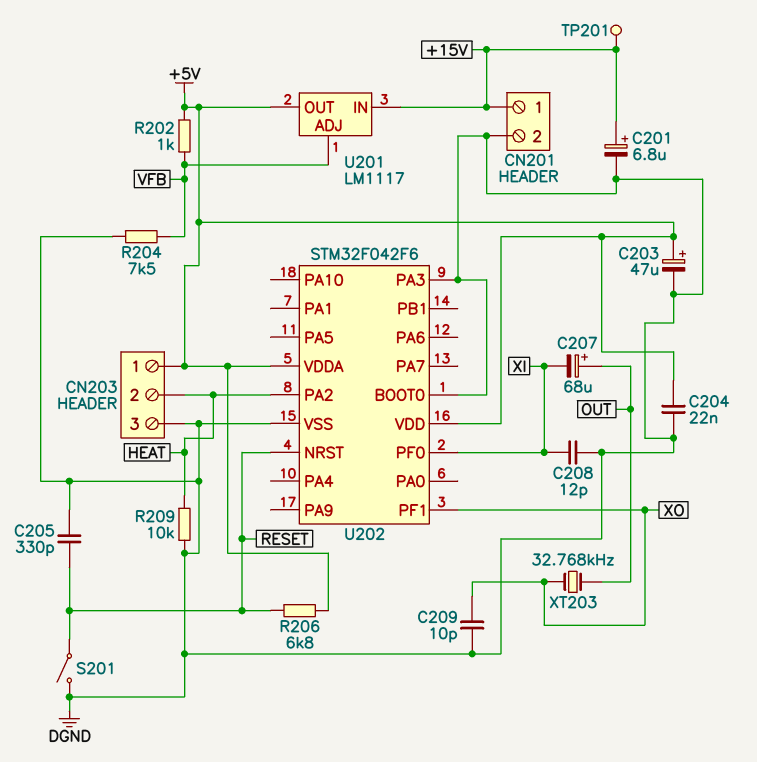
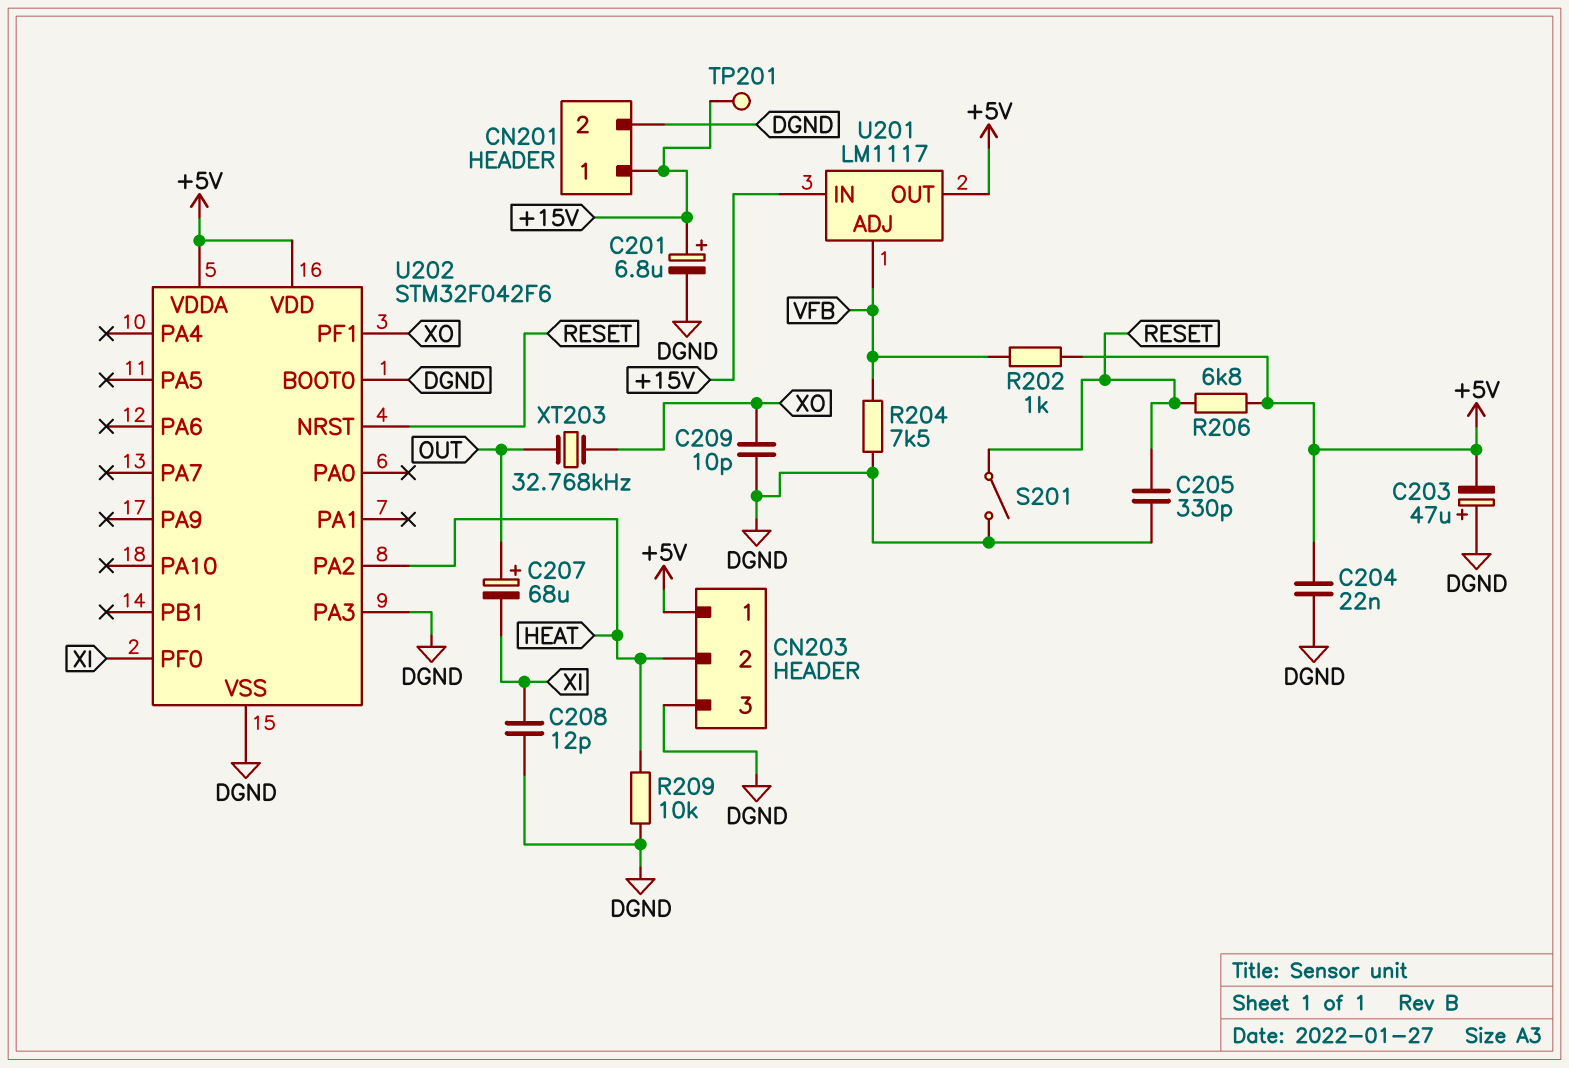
C203: 47uF (plus +5V, minus DGND) -> 47uF (plus DGND, minus +5V)

